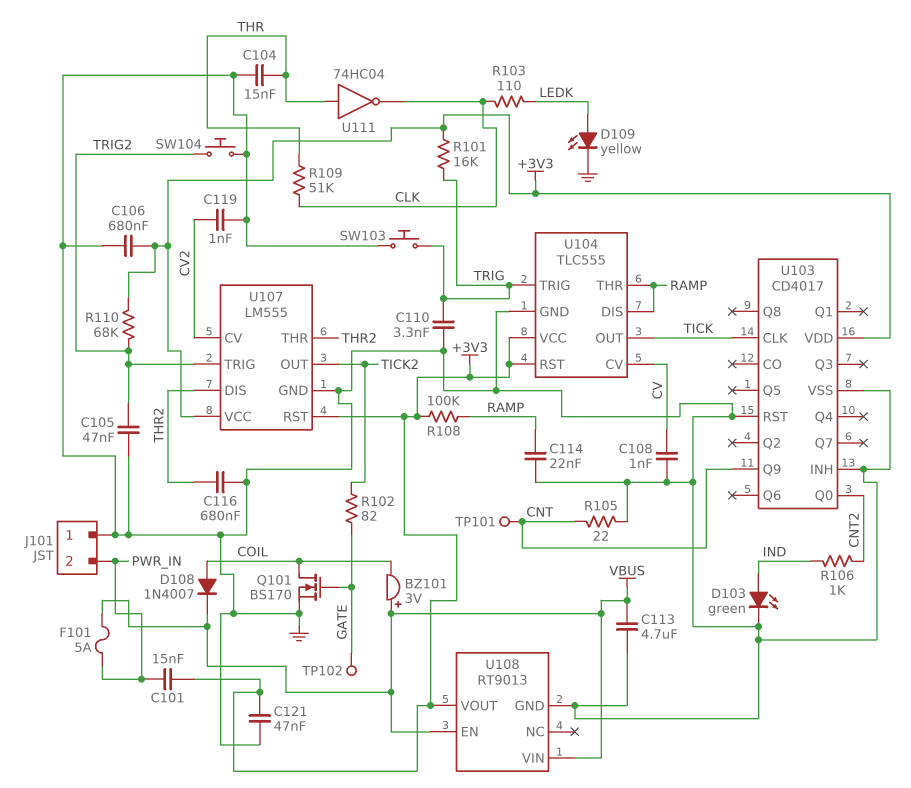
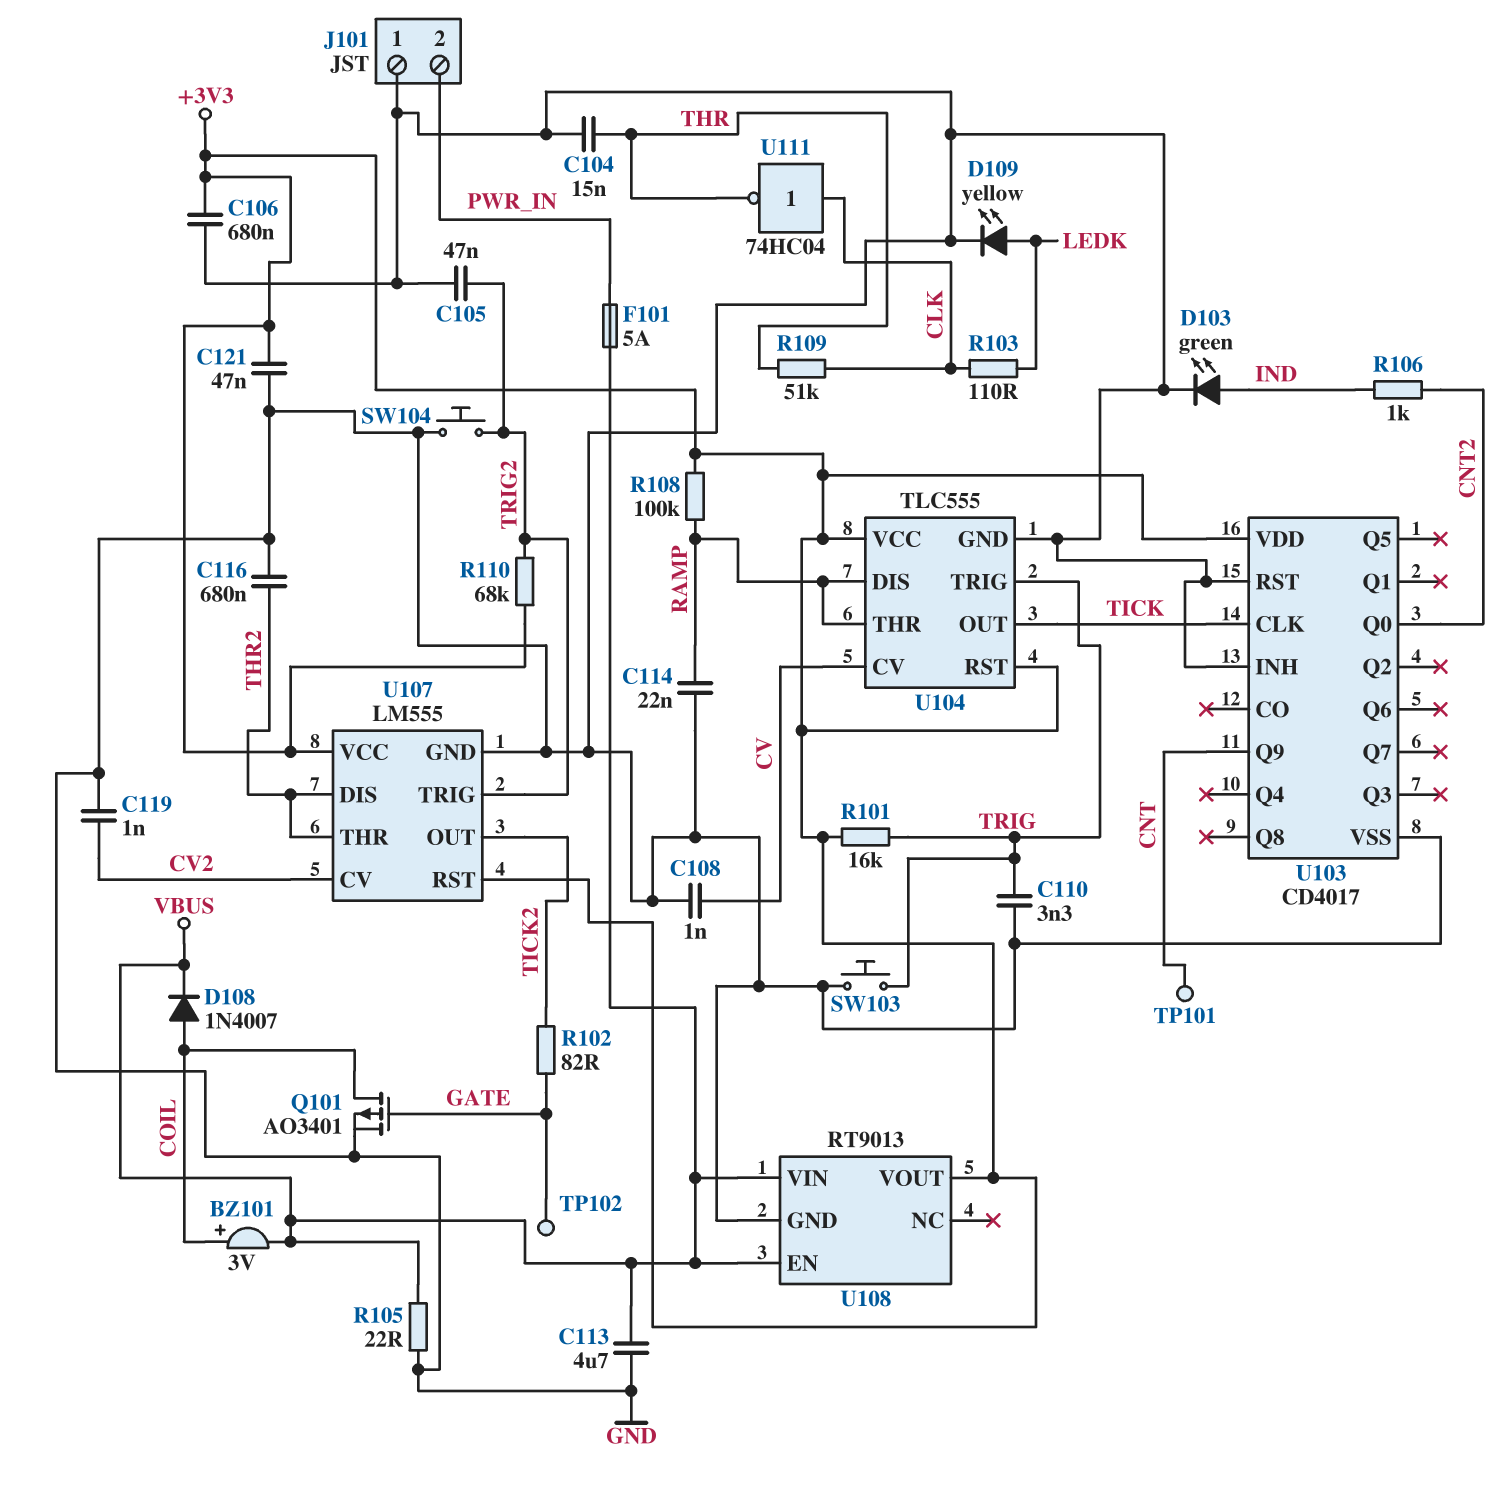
BZ101: buzzer 3V (plus VBUS, minus COIL) -> buzzer 3V (plus COIL, minus VBUS)
C101: 15nF (+3V3, PWR_IN) -> none
Q101: NMOS BS170 (G GATE, D COIL, S GND) -> PMOS AO3401 (G GATE, D COIL, S GND)
R105: 22 (CNT, GND) -> 22 (GND, VBUS)
U111: NOT 74HC04 (in THR, out CLK) -> NOT 74HC04 (in CLK, out THR)

